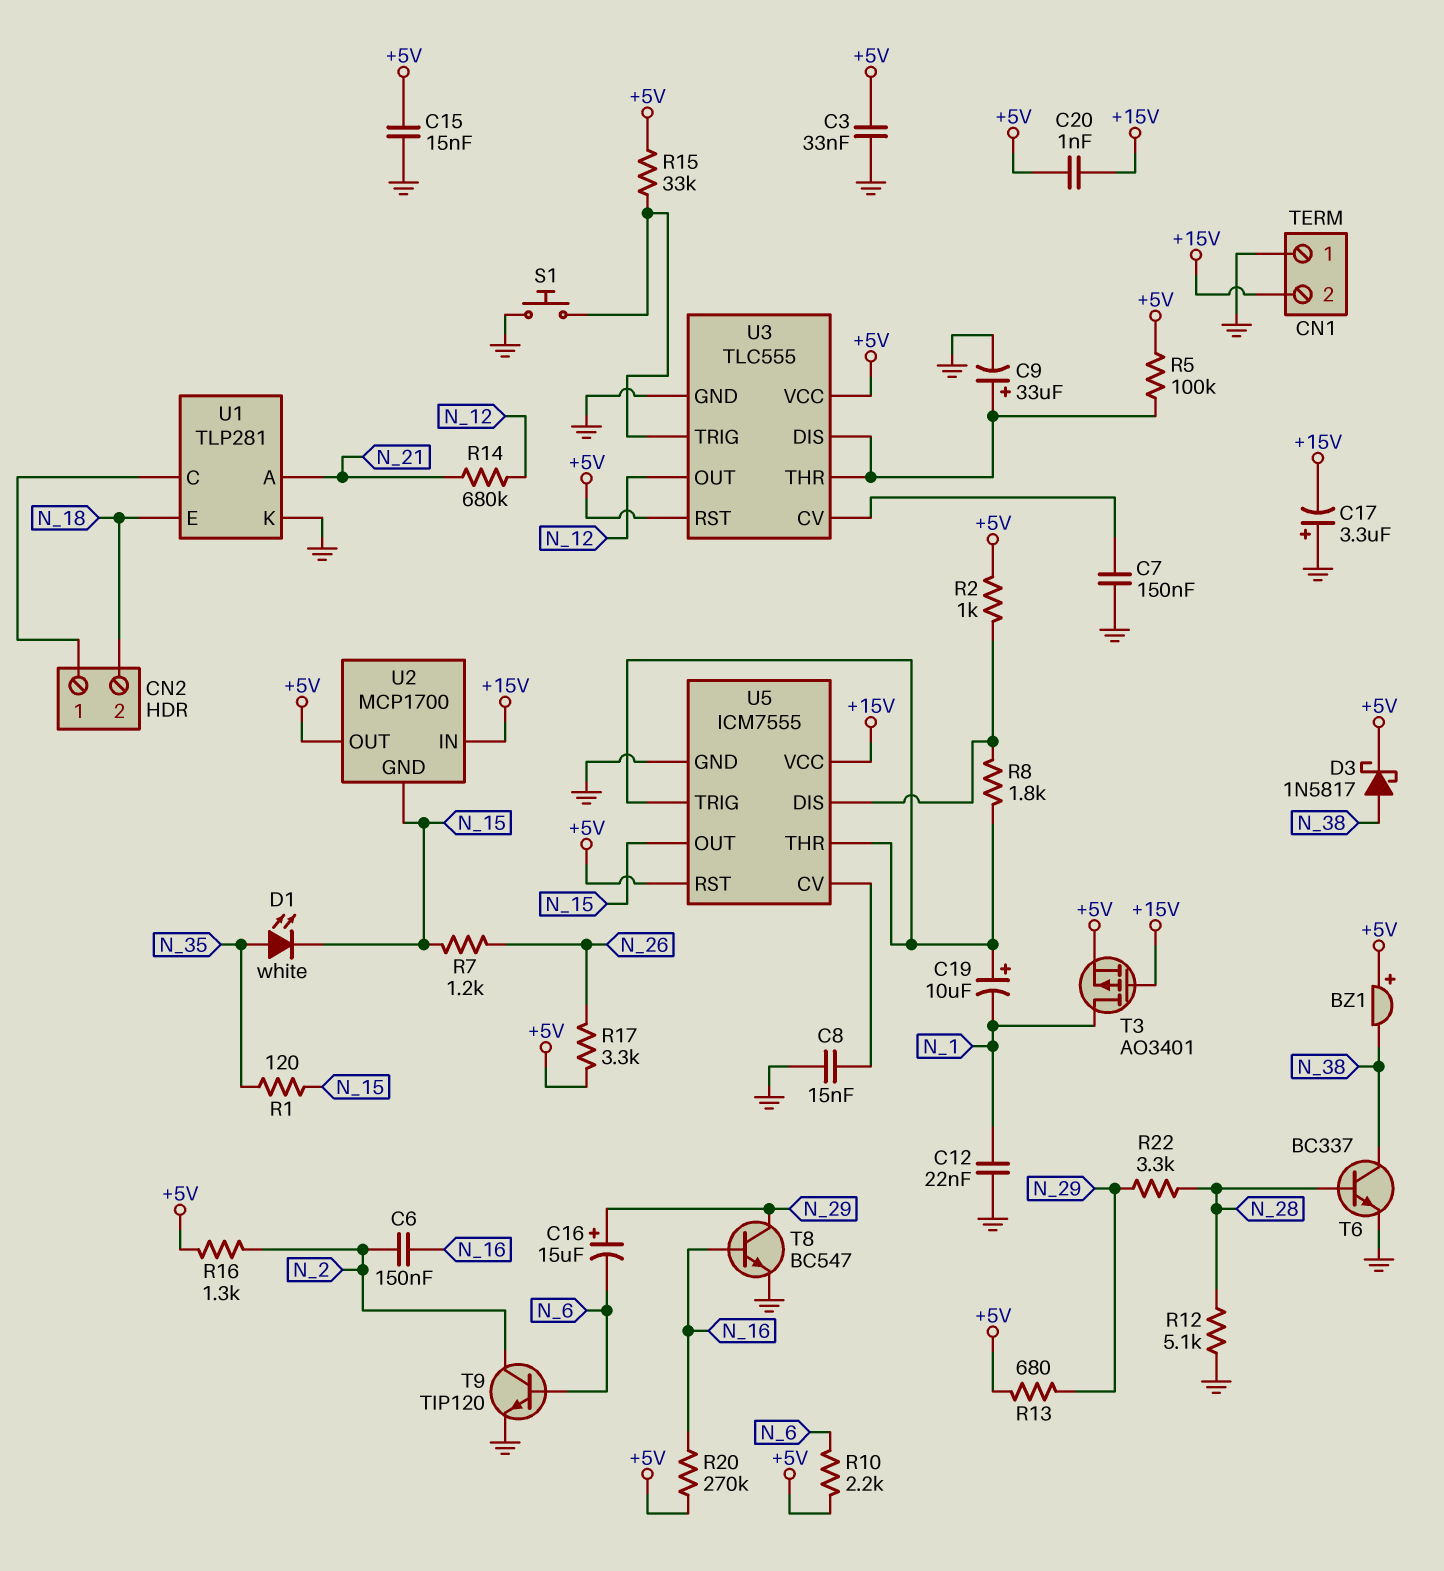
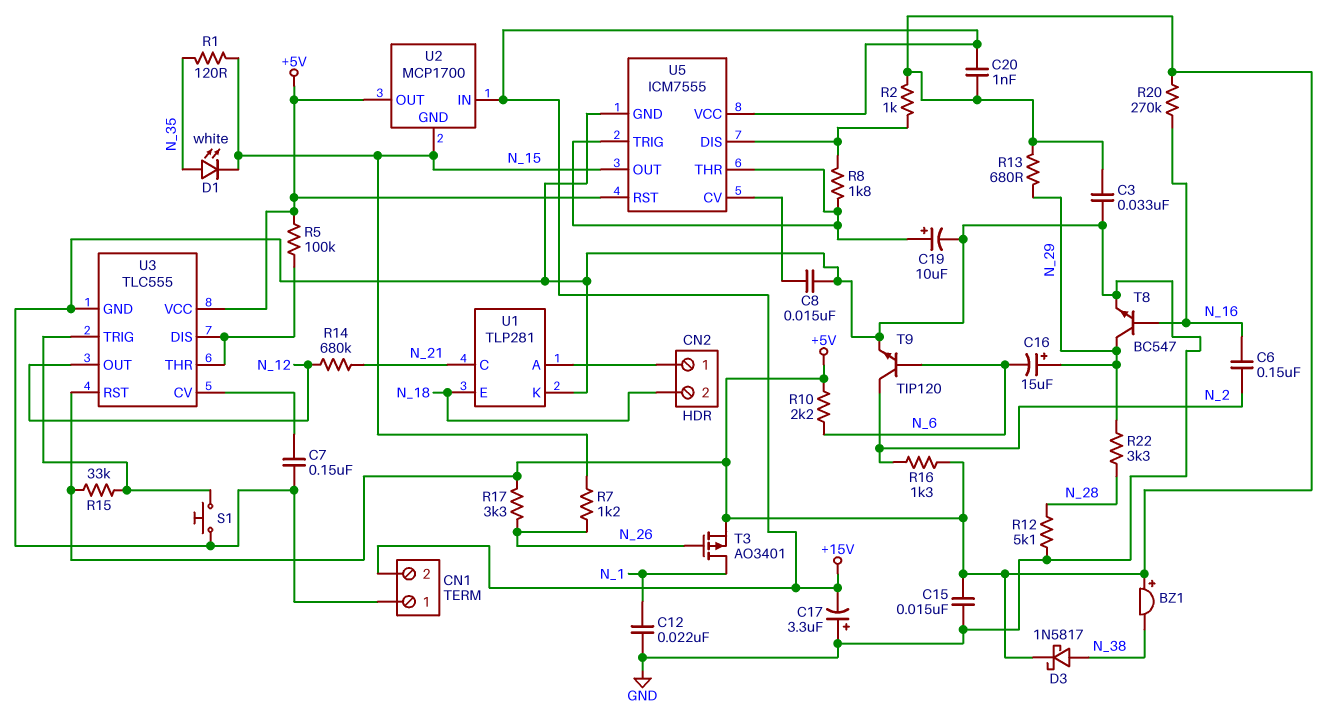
C9: 33uF (plus U3/DIS, minus GND) -> none
C19: 10uF (plus U5/THR, minus N_1) -> 10uF (plus U5/THR, minus GND)
T3: PMOS AO3401 (G +15V, D N_1, S +5V) -> PMOS AO3401 (G N_26, D N_1, S +5V)
T6: NPN BC337 (B N_28, C N_38, E GND) -> none
U1 pin A: N_21 -> CN2/1
U1 pin C: CN2/1 -> N_21

